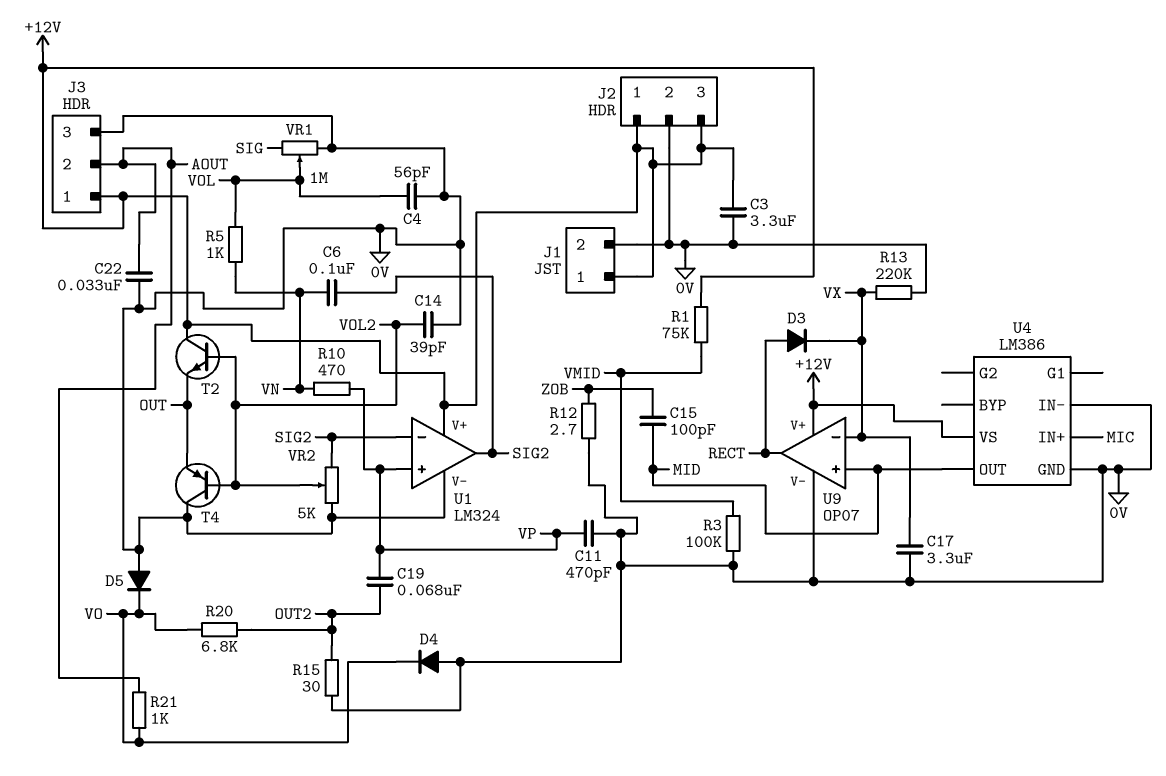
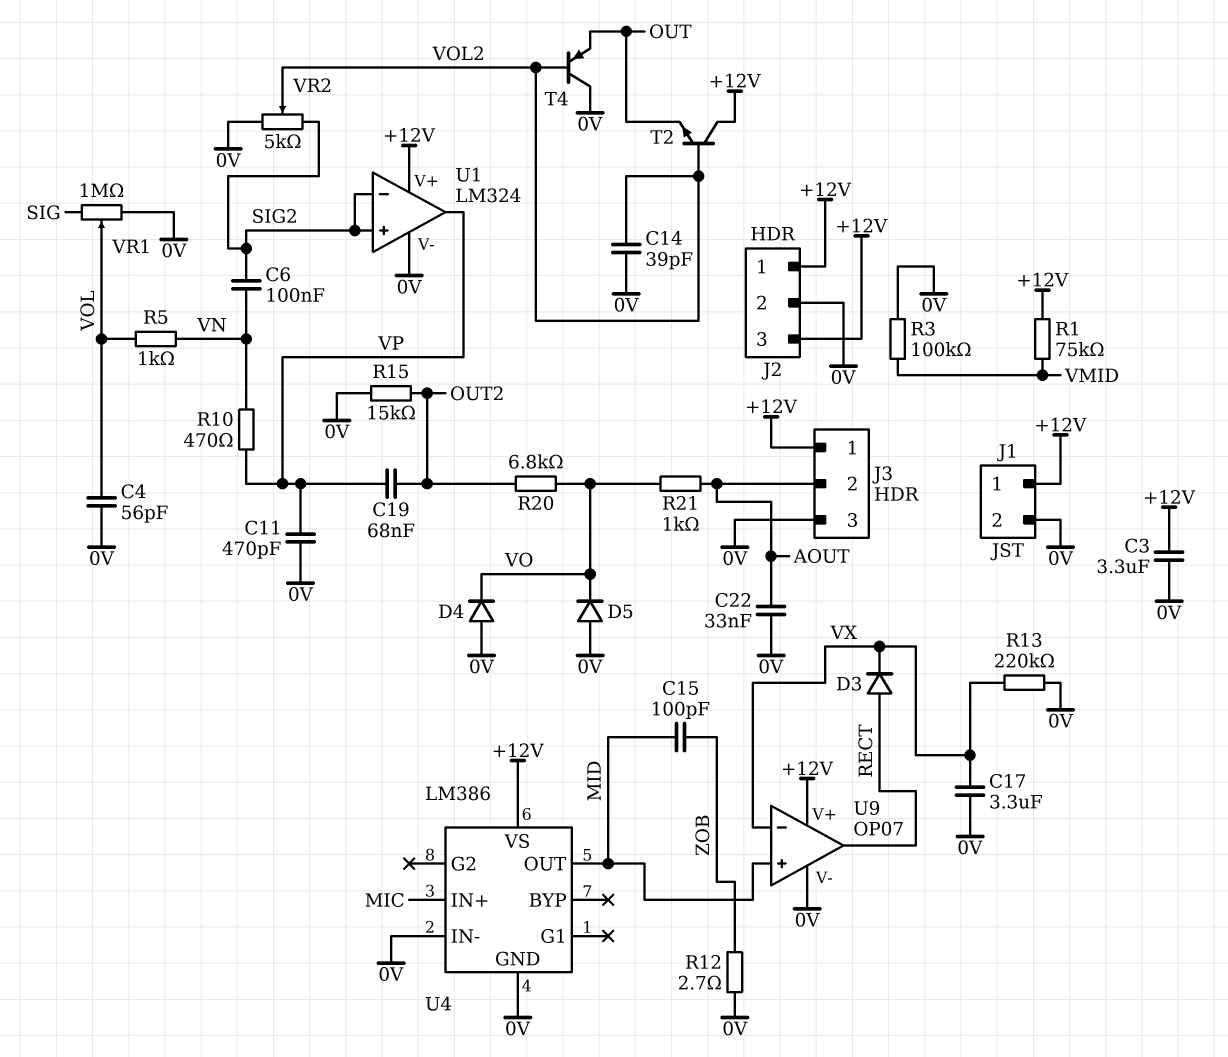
R15: 30 (0V, OUT2) -> 15k (0V, OUT2)
U1 pin in+: VP -> SIG2
U1 pin out: SIG2 -> VP

